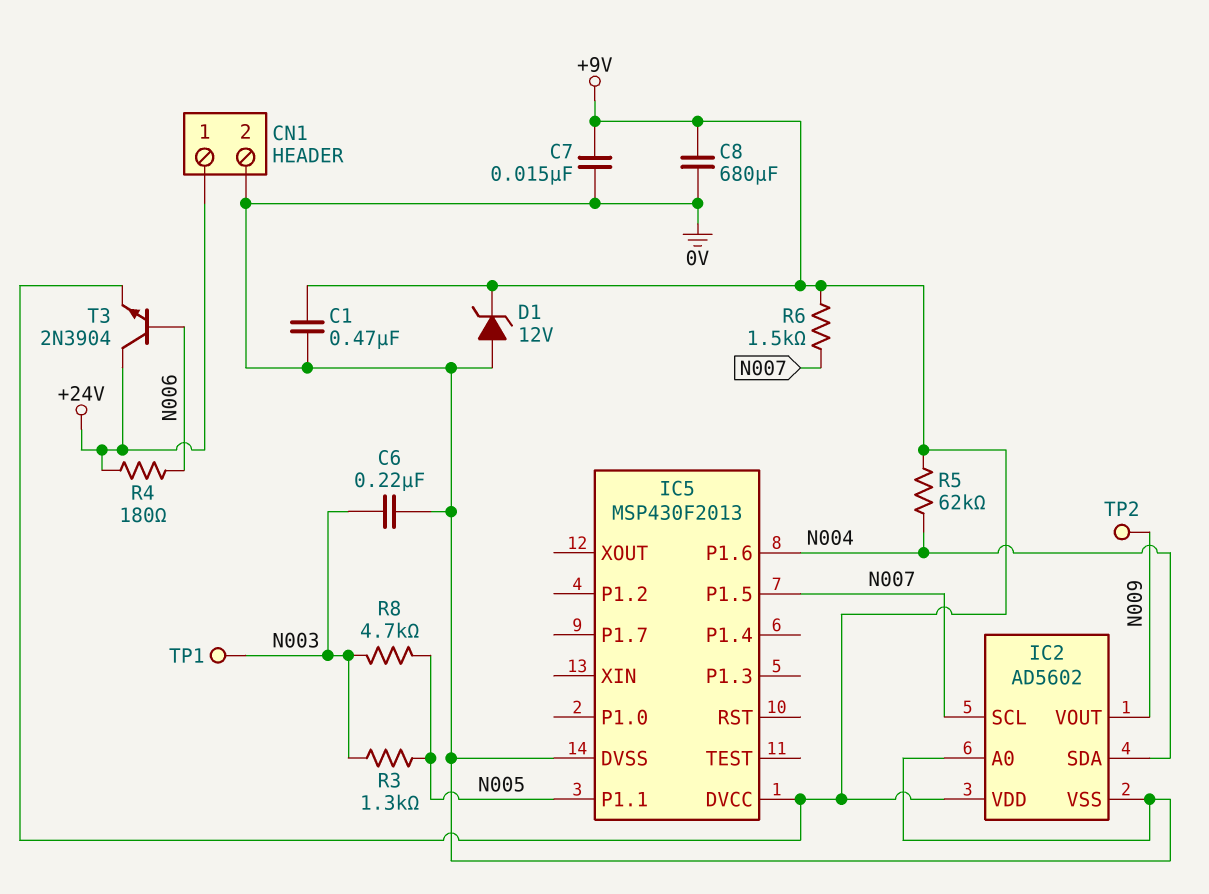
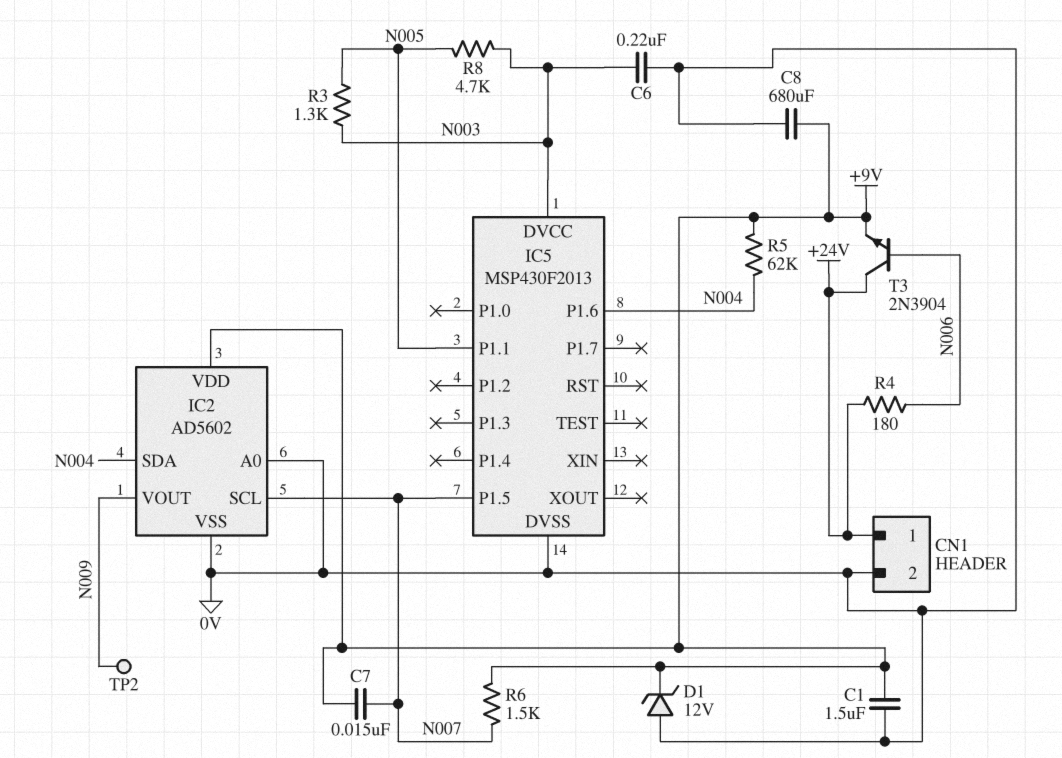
C1: 470nF (+9V, 0V) -> 1.5uF (+9V, 0V)
C7: 15nF (+9V, 0V) -> 15nF (+9V, N007)
IC5 pin DVCC: +9V -> N003
TP1: test point (N003) -> none

